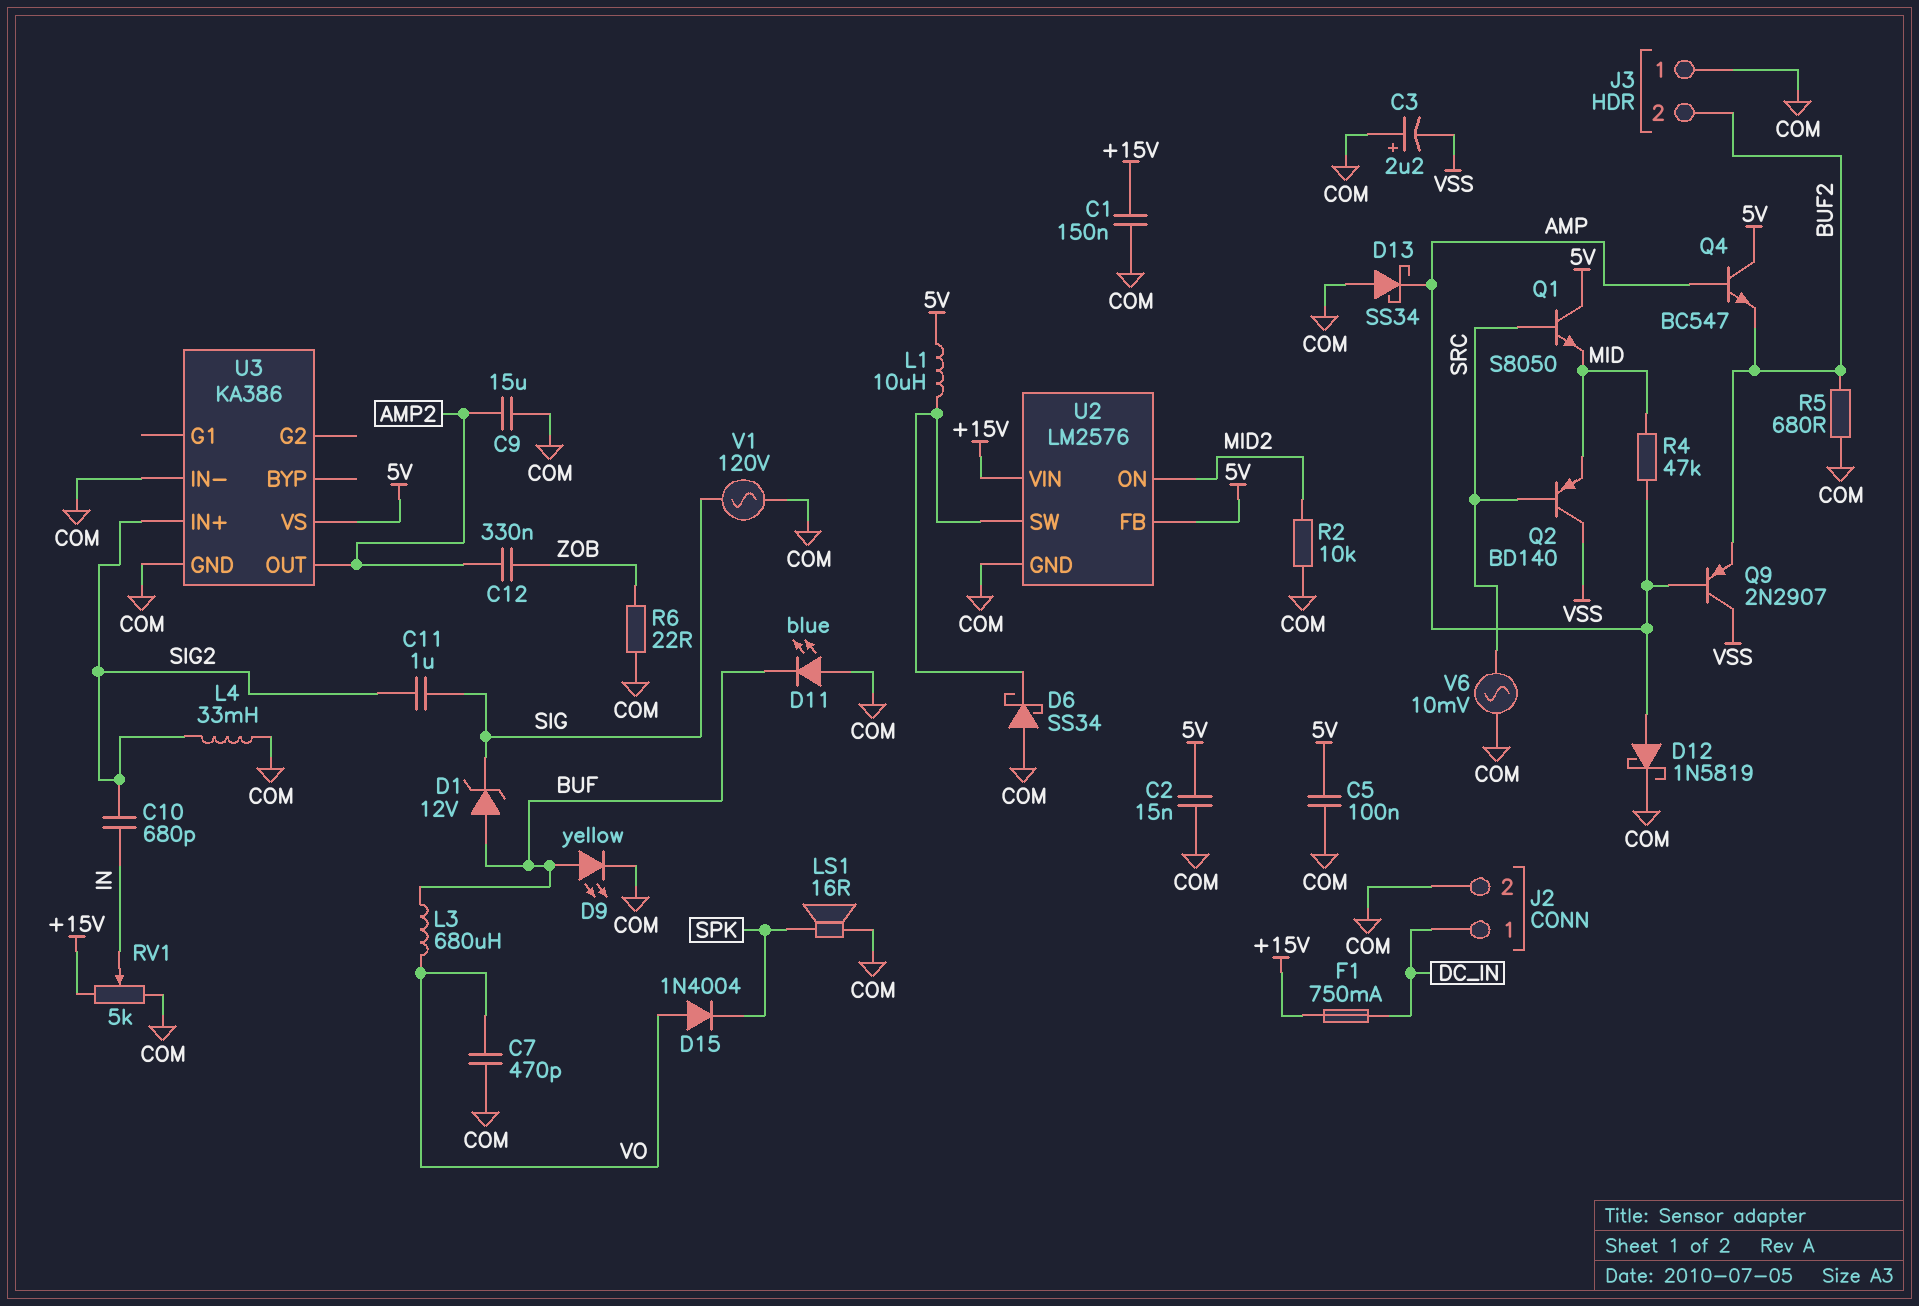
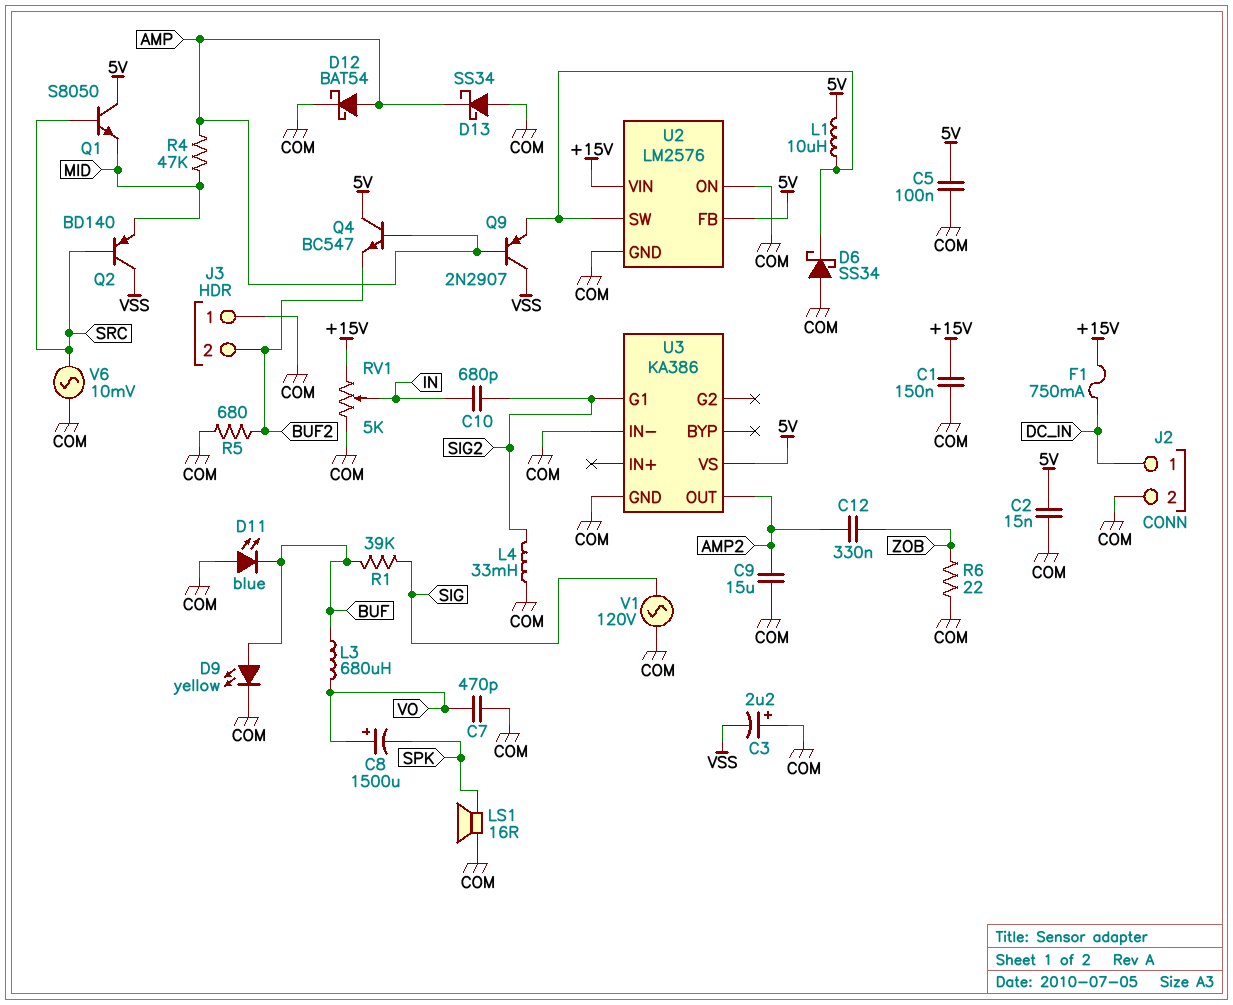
C8: none -> 1500uF (plus VO, minus SPK)
C11: 1uF (SIG, SIG2) -> none
D1: zener 12V (A BUF, K SIG) -> none
D12: schottky 1N5819 (A AMP, K COM) -> schottky BAT54 (A AMP, K COM)
D15: diode 1N4004 (A VO, K SPK) -> none
Q9: PNP 2N2907 (B AMP, C VSS, E BUF2) -> PNP 2N2907 (B AMP, C VSS, E U2/SW)
R1: none -> 39k (BUF, SIG)
R2: 10k (COM, MID2) -> none
U2 pin ON: MID2 -> COM
U3 pin G1: none -> SIG2
U3 pin IN+: SIG2 -> none

